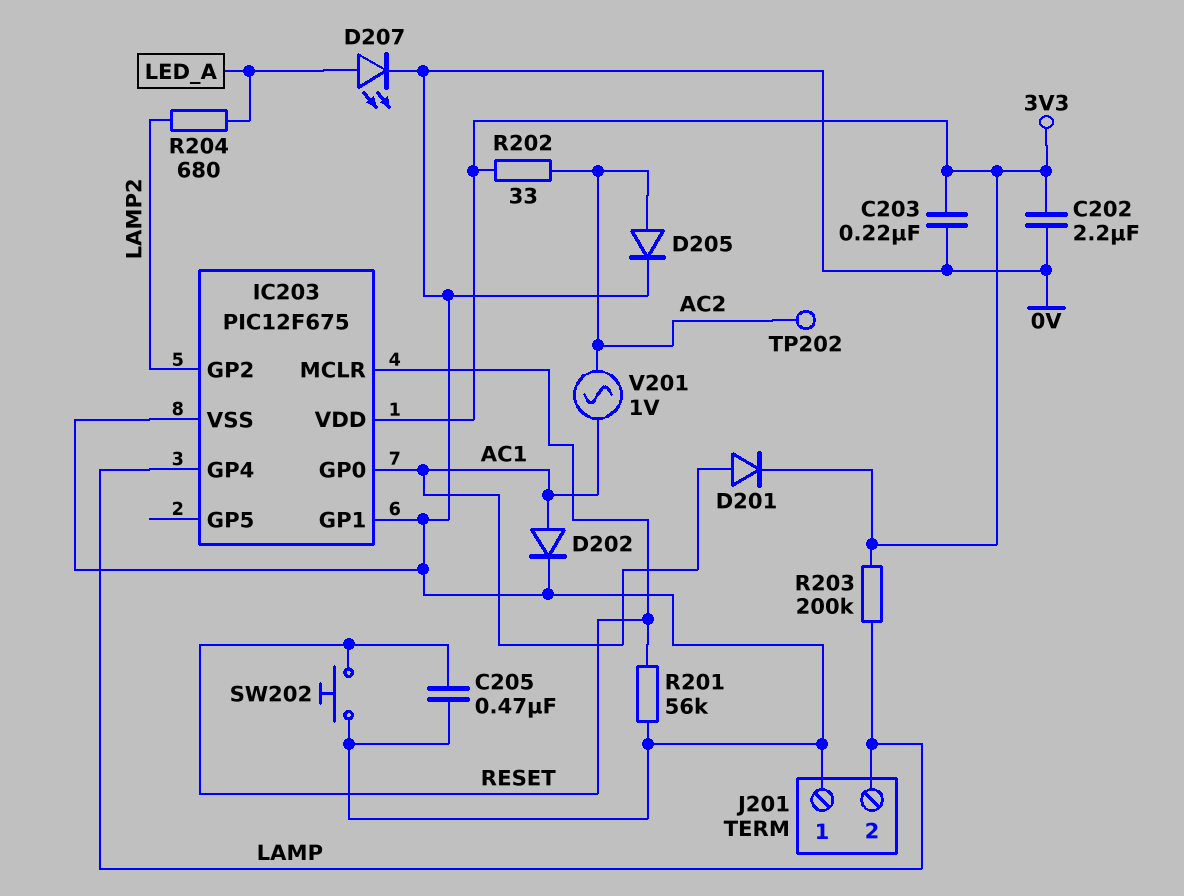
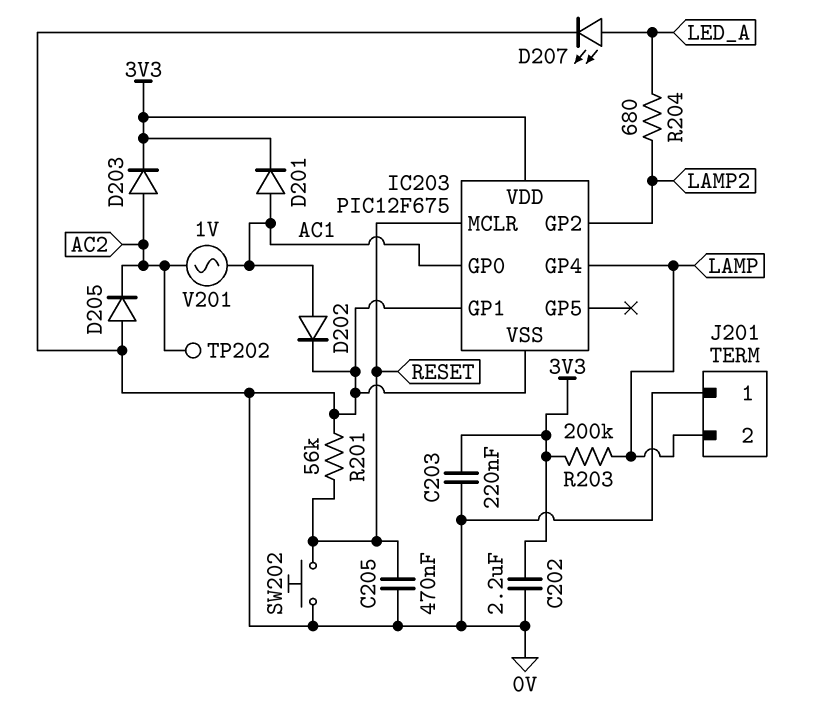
D203: none -> diode (A AC2, K 3V3)
D205: diode (A AC2, K 0V) -> diode (A 0V, K AC2)
R202: 33 (3V3, AC2) -> none

